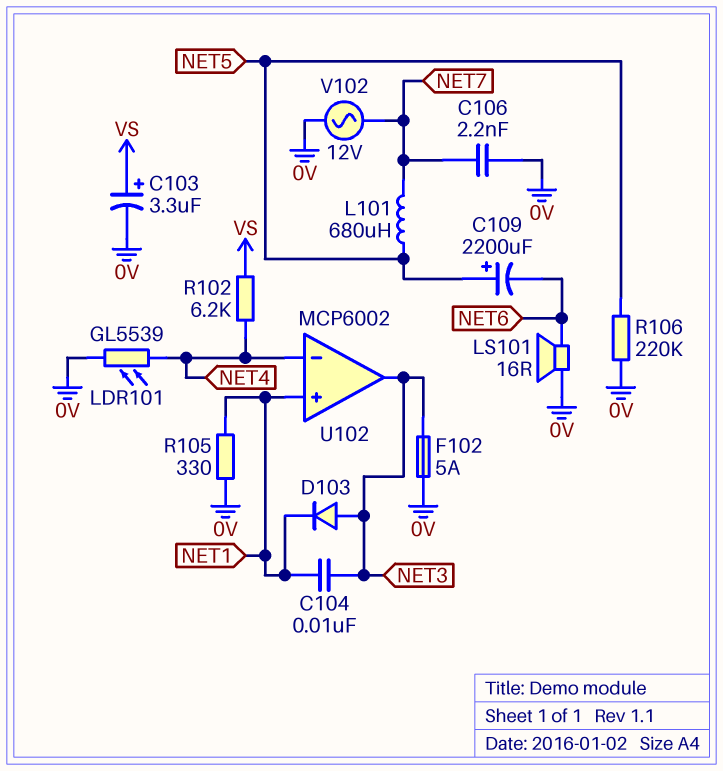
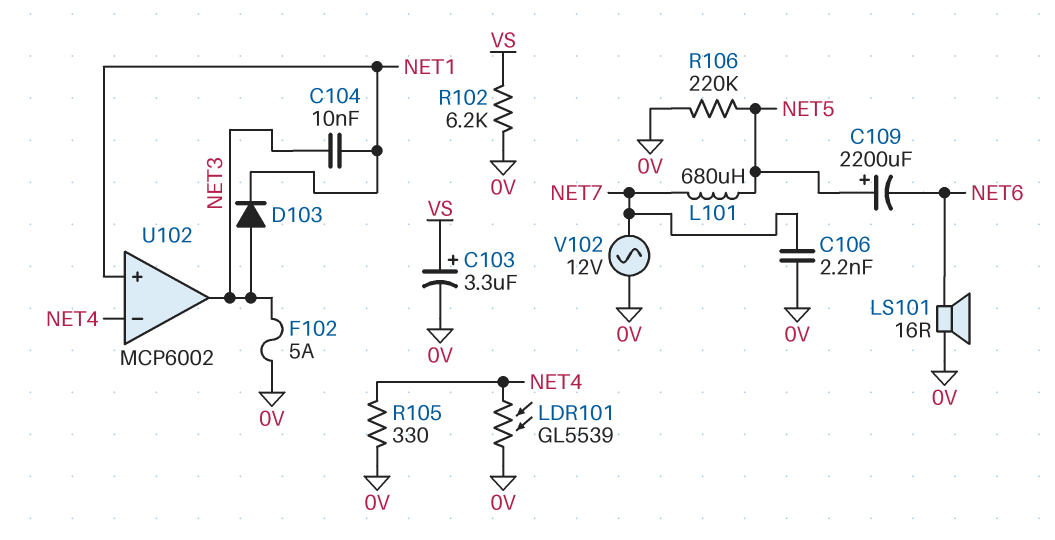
R102: 6.2k (NET4, VS) -> 6.2k (0V, VS)
R105: 330 (0V, NET1) -> 330 (0V, NET4)

